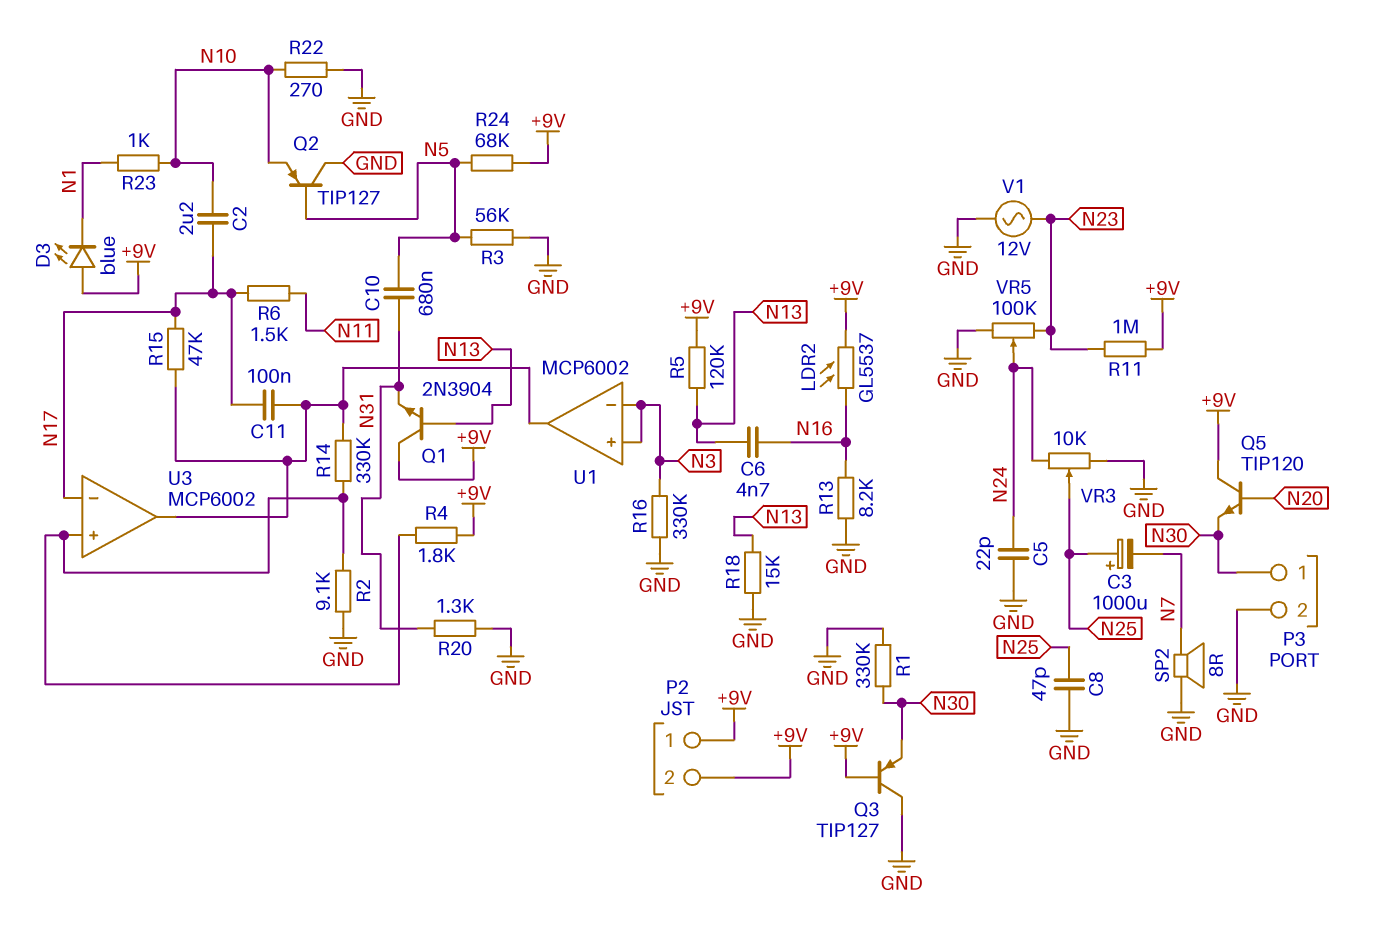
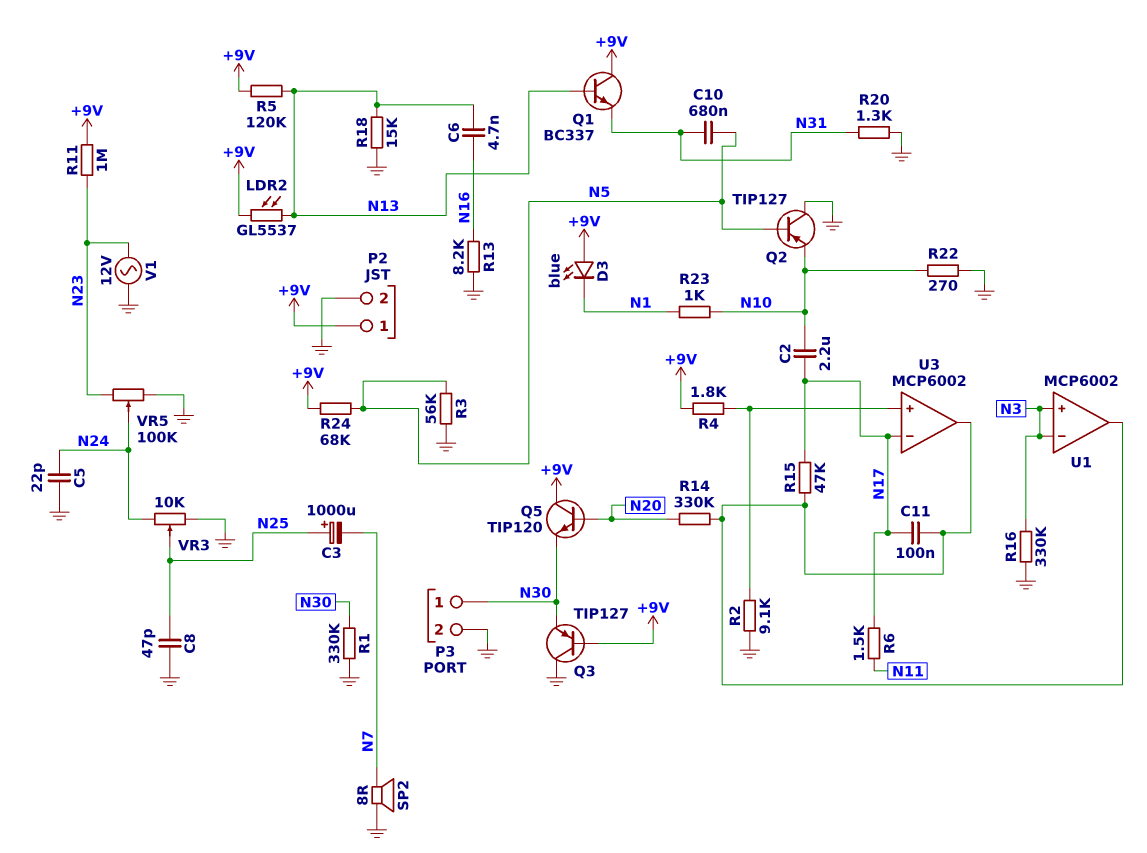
LDR2: GL5537 (+9V, N16) -> GL5537 (+9V, N13)
P2 pin 2: +9V -> GND
Q1: NPN 2N3904 (B N13, C +9V, E N31) -> NPN BC337 (B N13, C +9V, E N31)
R14: 330k (U1/out, U3/in+) -> 330k (N20, U1/out)

